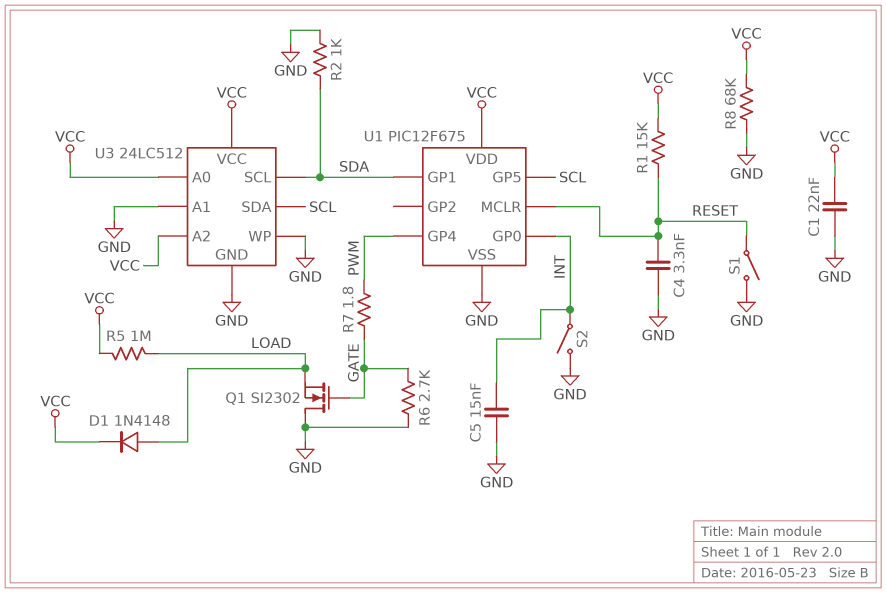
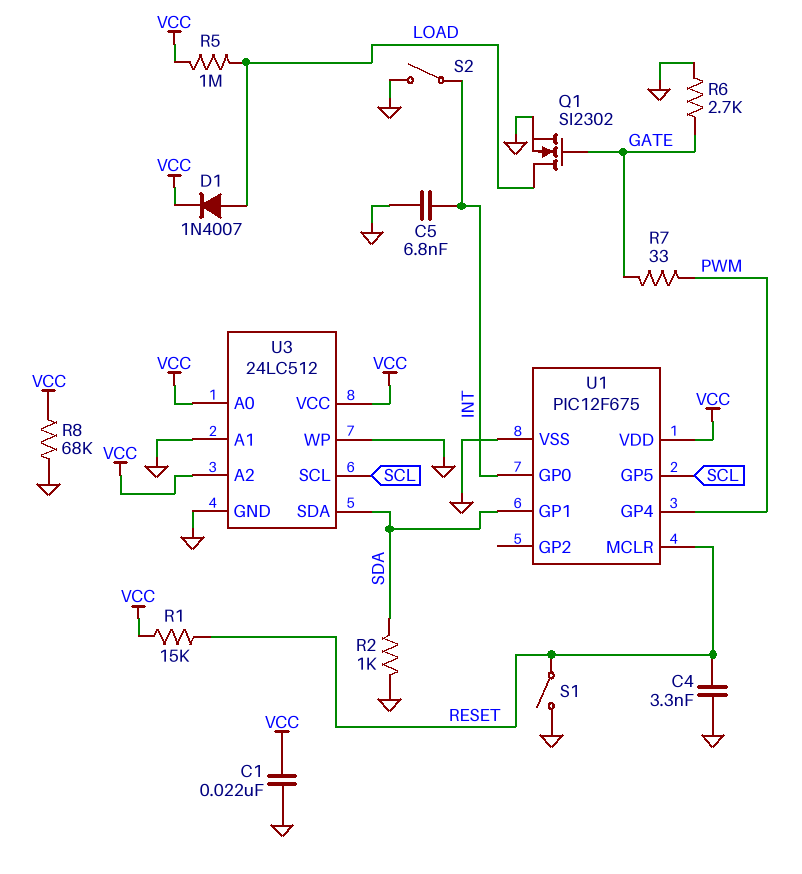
C5: 15nF (GND, INT) -> 6.8nF (GND, INT)
D1: diode 1N4148 (A LOAD, K VCC) -> diode 1N4007 (A LOAD, K VCC)
Q1: NMOS SI2302 (G GATE, D GND, S LOAD) -> NMOS SI2302 (G GATE, D LOAD, S GND)
R7: 1.8 (GATE, PWM) -> 33 (GATE, PWM)
U3 pin SCL: SDA -> SCL
U3 pin SDA: SCL -> SDA

